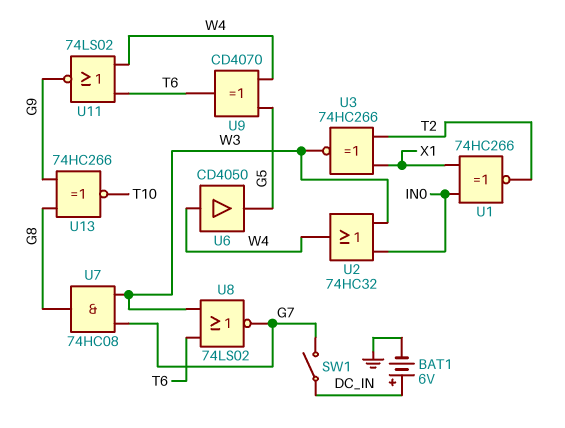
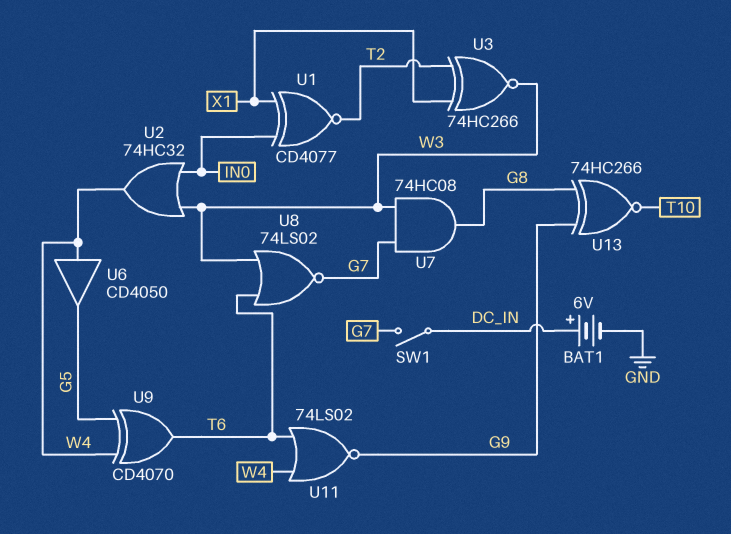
U1: XNOR 74HC266 (in IN0, in X1, out T2) -> XNOR CD4077 (in IN0, in X1, out T2)

